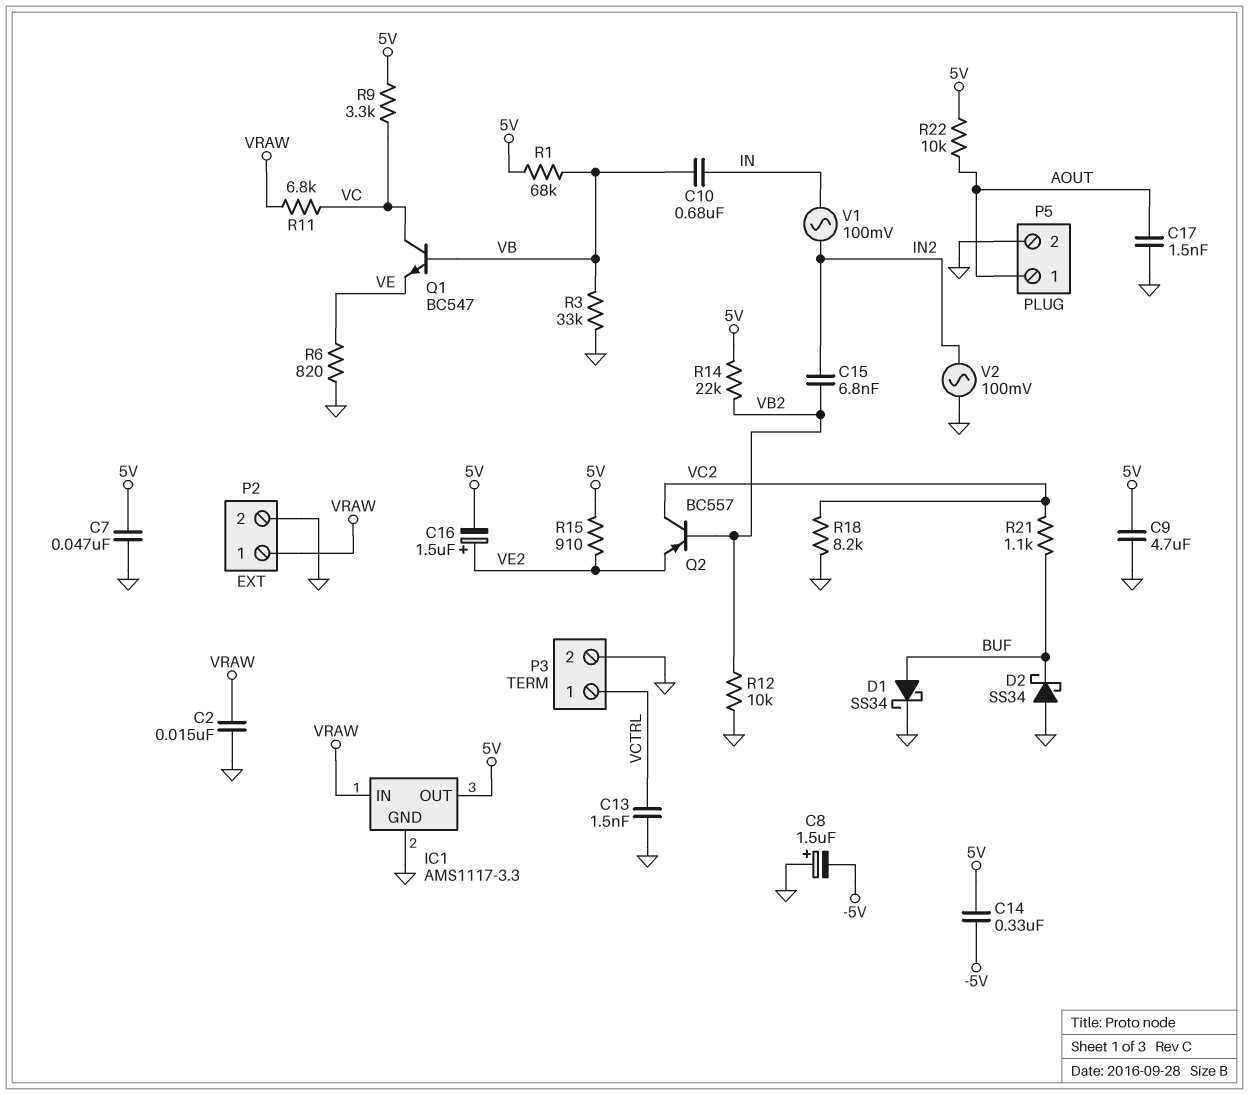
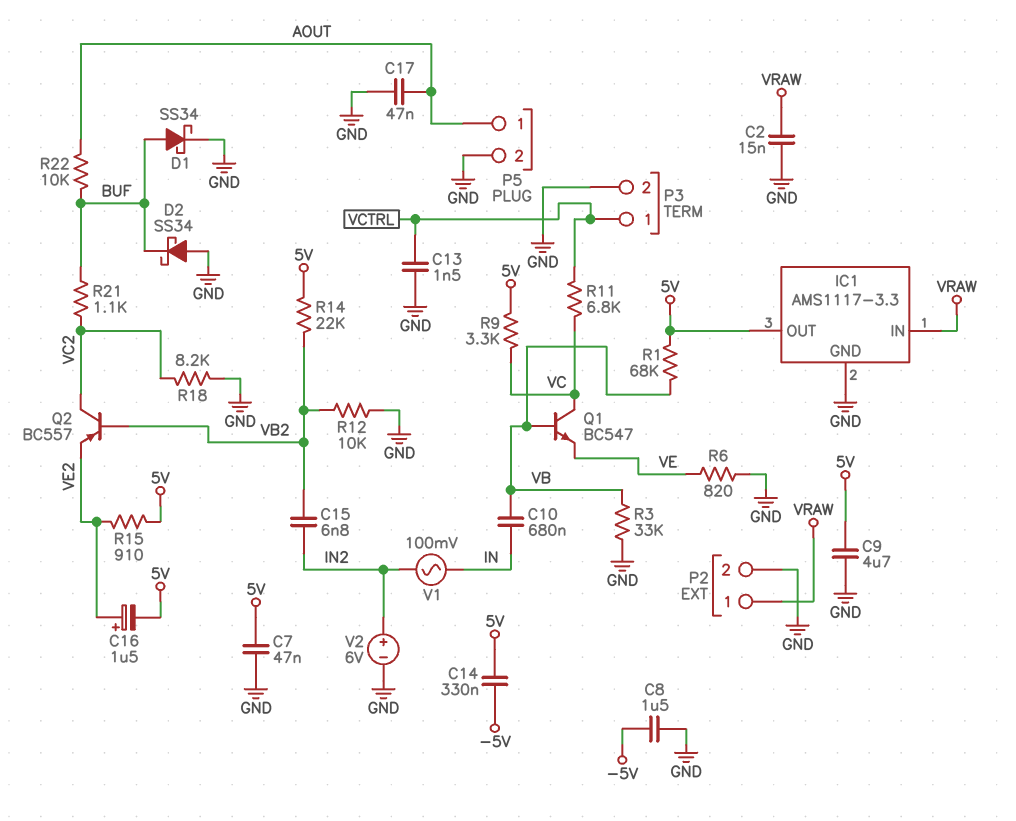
C8: 1.5uF (plus GND, minus -5V) -> 1.5uF (-5V, GND)
C17: 1.5nF (AOUT, GND) -> 47nF (AOUT, GND)
R11: 6.8k (VC, VRAW) -> 6.8k (VC, VCTRL)
R22: 10k (5V, AOUT) -> 10k (AOUT, BUF)
V2: AC 100mV (GND, IN2) -> 6V (plus IN2, minus GND)

